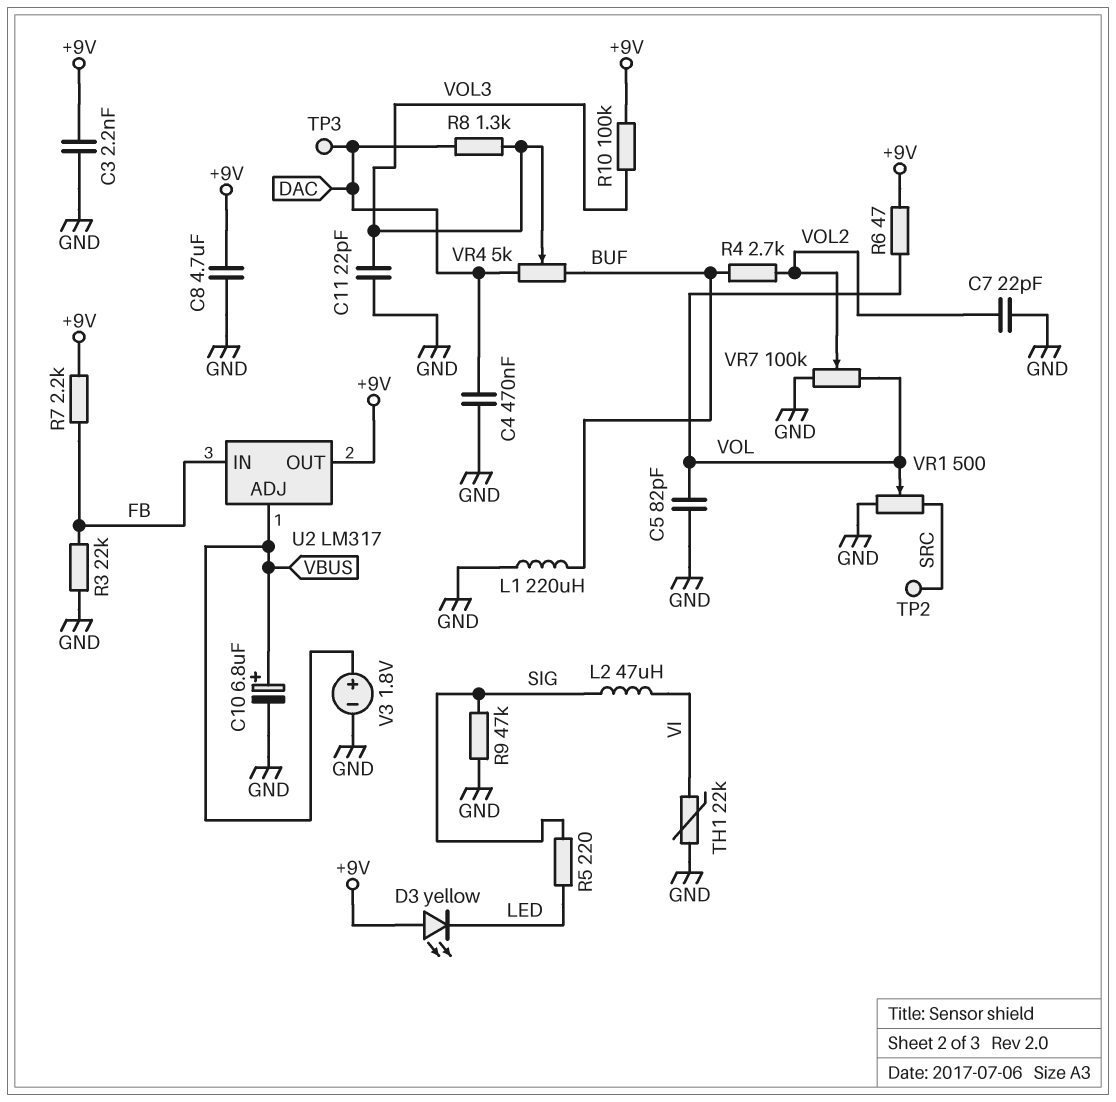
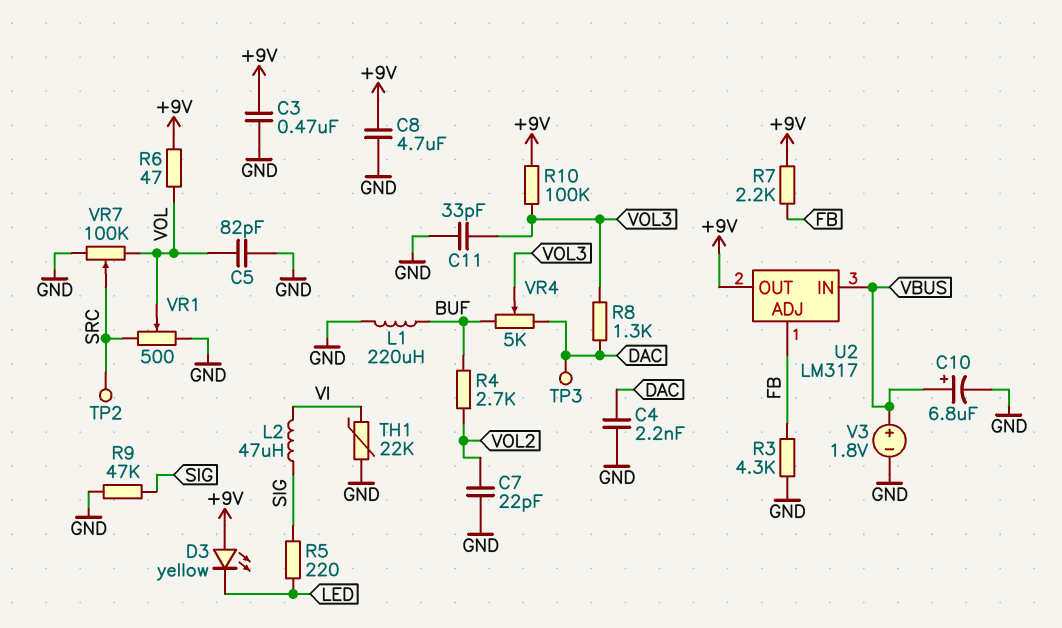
C3: 2.2nF (+9V, GND) -> 470nF (+9V, GND)
C4: 470nF (DAC, GND) -> 2.2nF (DAC, GND)
C11: 22pF (GND, VOL3) -> 33pF (GND, VOL3)
R3: 22k (FB, GND) -> 4.3k (FB, GND)
U2 pin ADJ: VBUS -> FB
U2 pin IN: FB -> VBUS
VR7: 100k (GND, VOL, wiper VOL2) -> 100k (GND, VOL, wiper SRC)

